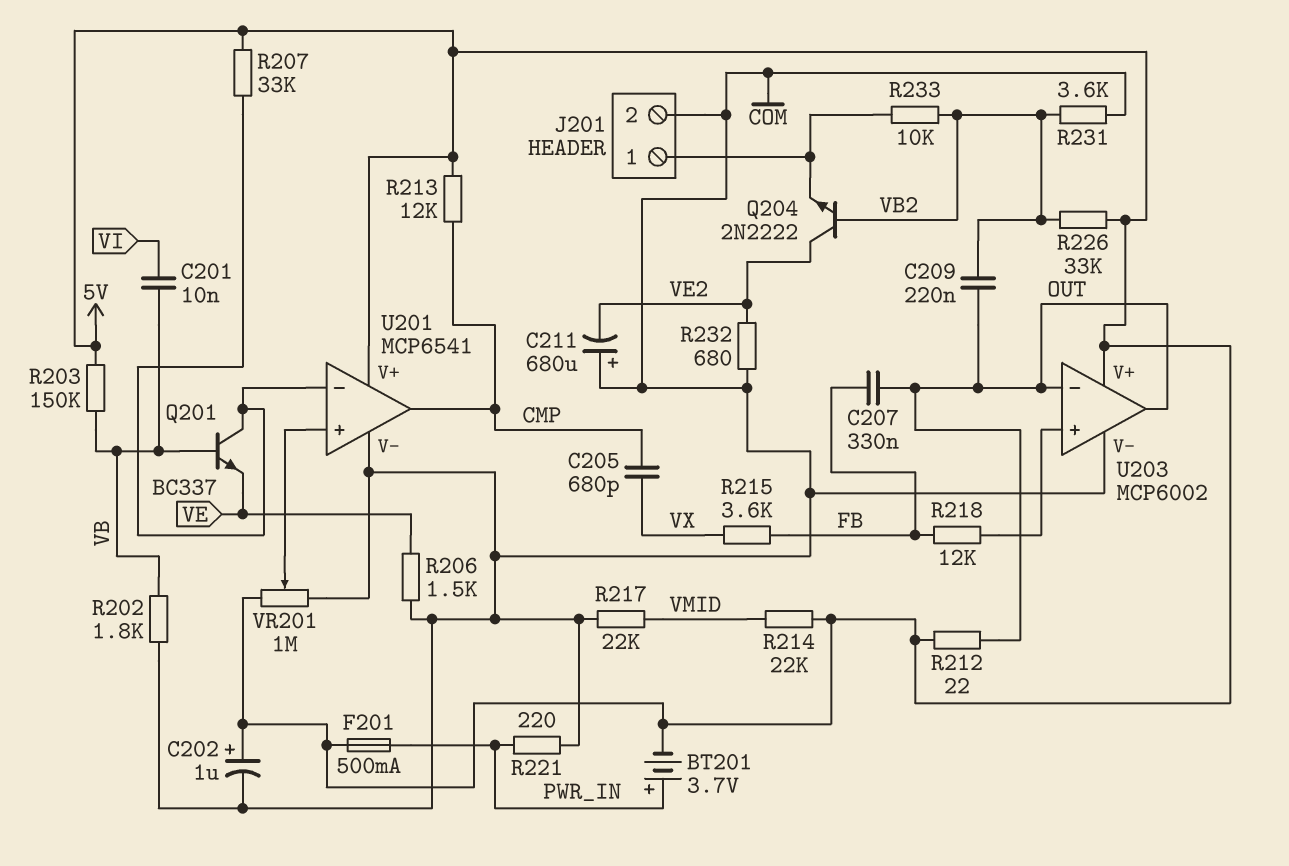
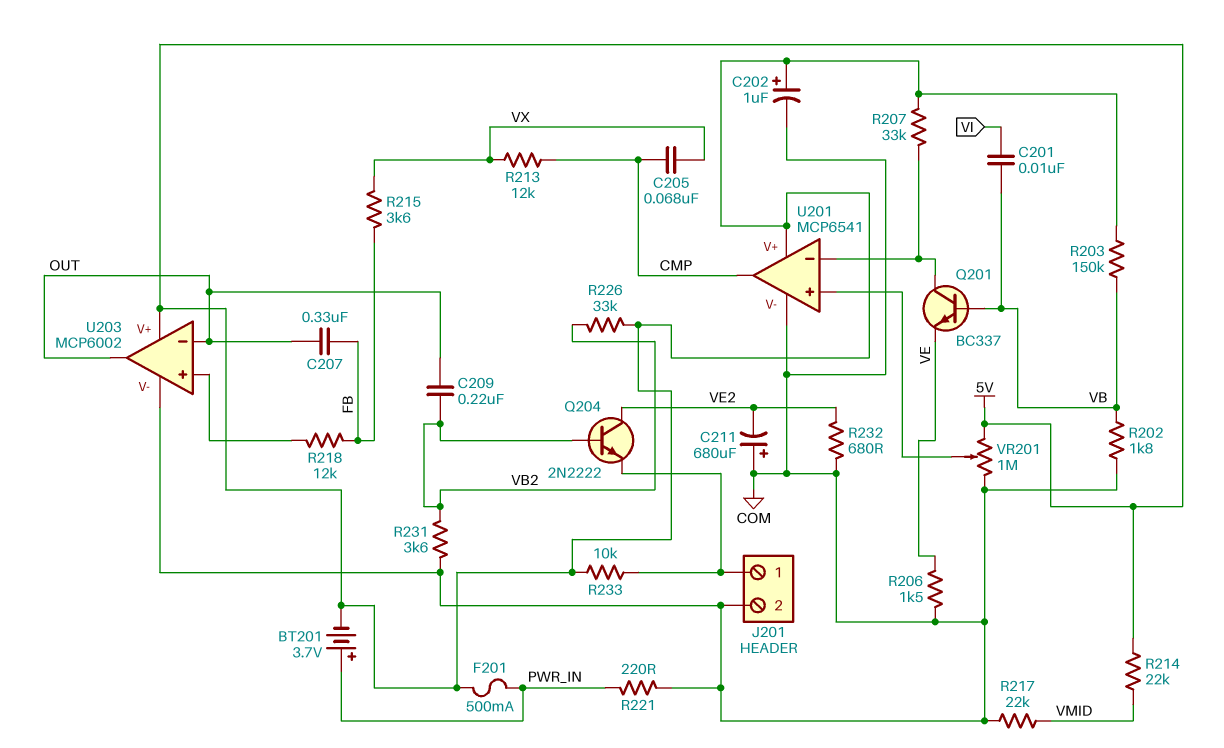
C205: 680pF (CMP, VX) -> 68nF (CMP, VX)
R212: 22 (5V, OUT) -> none
R213: 12k (5V, CMP) -> 12k (CMP, VX)
R233: 10k (J201/1, VB2) -> 10k (5V, J201/1)

